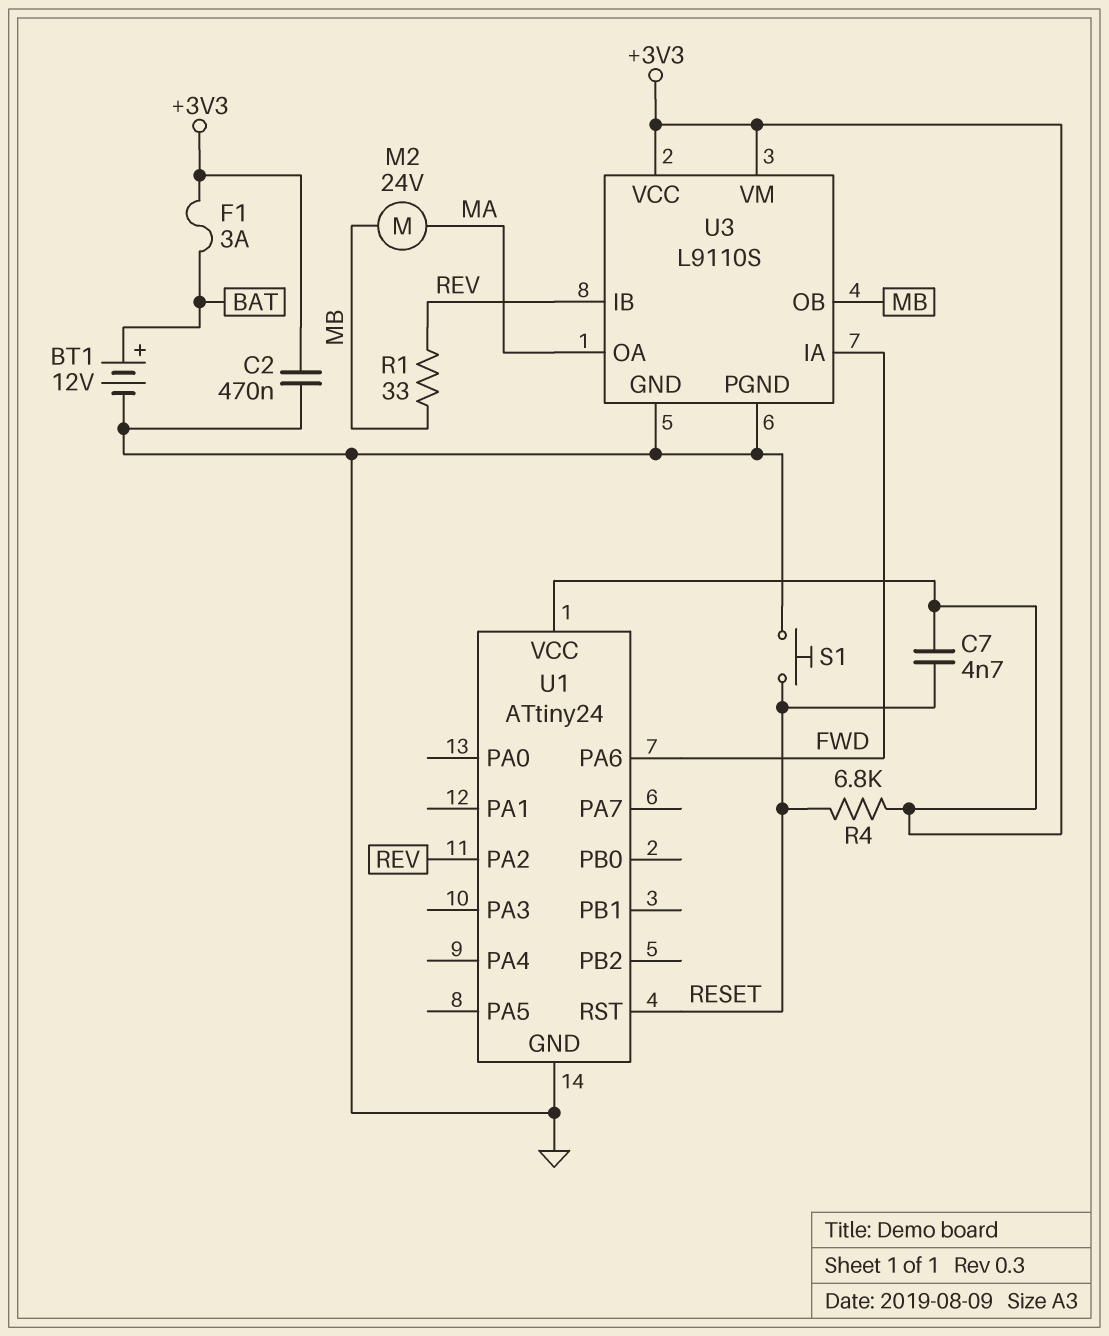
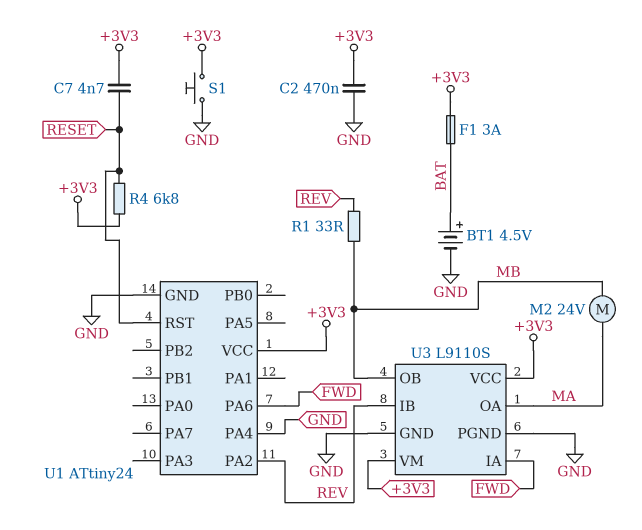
BT1: 12V (plus BAT, minus GND) -> 4.5V (plus BAT, minus GND)
S1: button (GND, RESET) -> button (+3V3, GND)
U1 pin PA4: none -> GND

